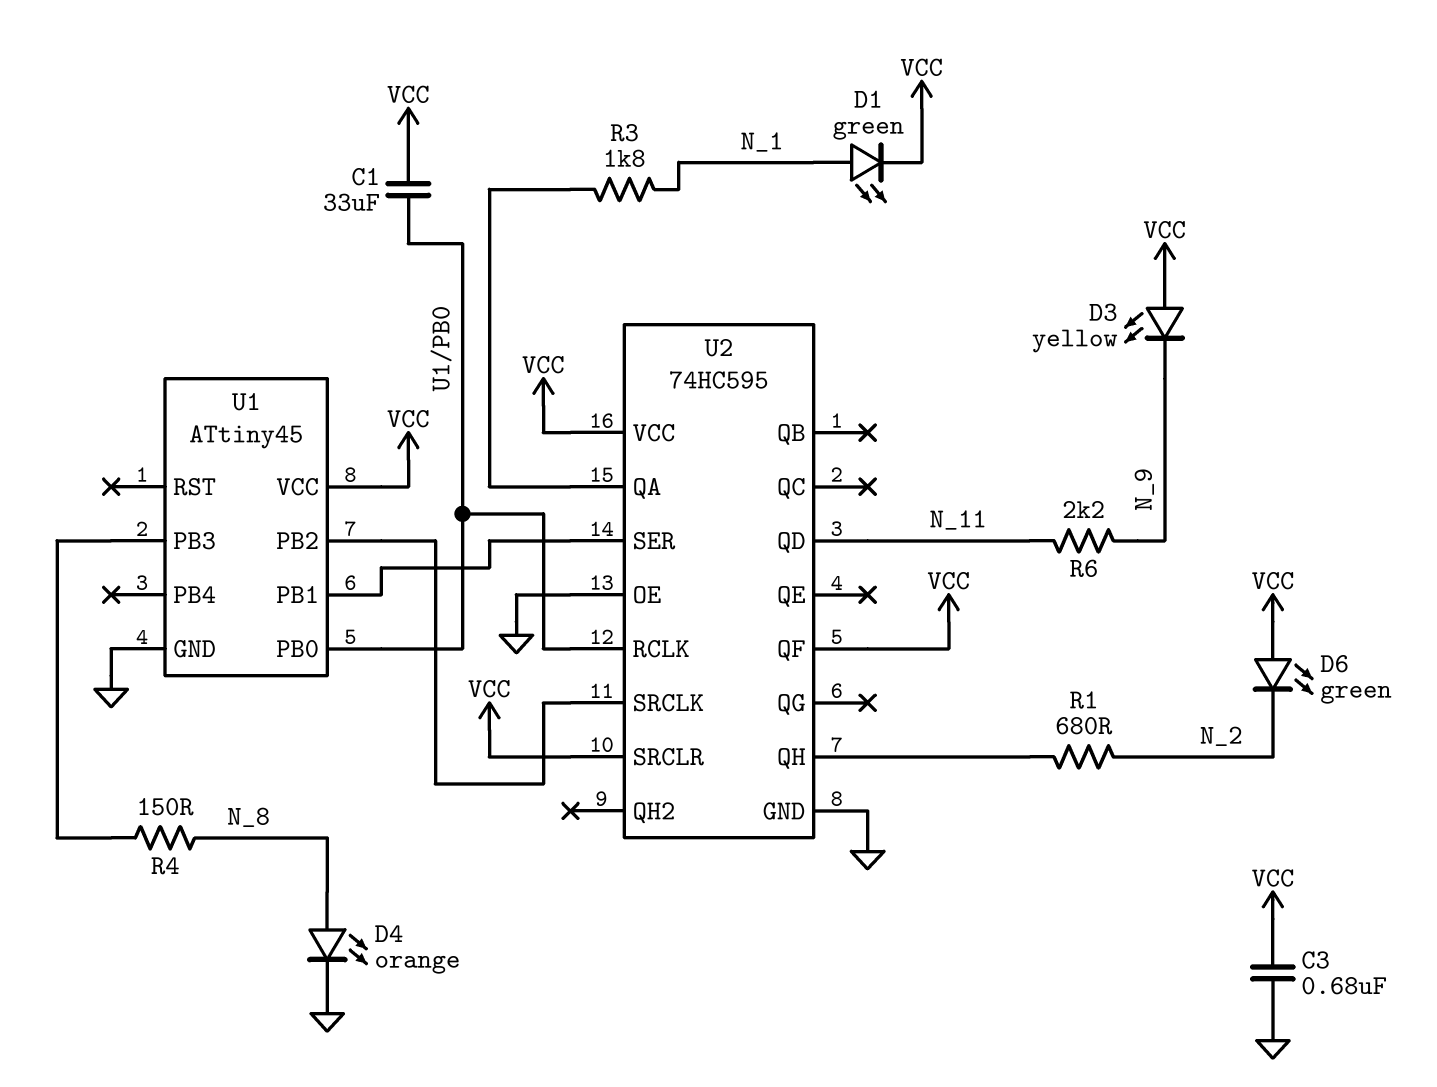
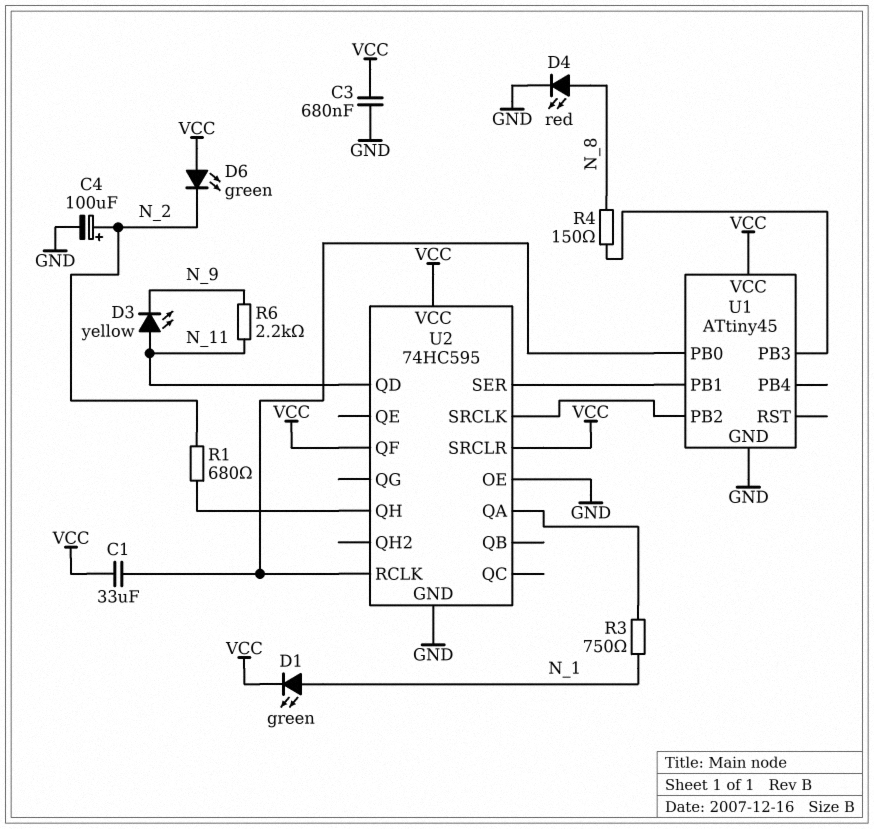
C4: none -> 100uF (plus N_2, minus GND)
D3: LED yellow (A VCC, K N_9) -> LED yellow (A N_11, K N_9)
D4: LED orange (A N_8, K GND) -> LED red (A N_8, K GND)
R3: 1.8k (N_1, U2/QA) -> 750 (N_1, U2/QA)

